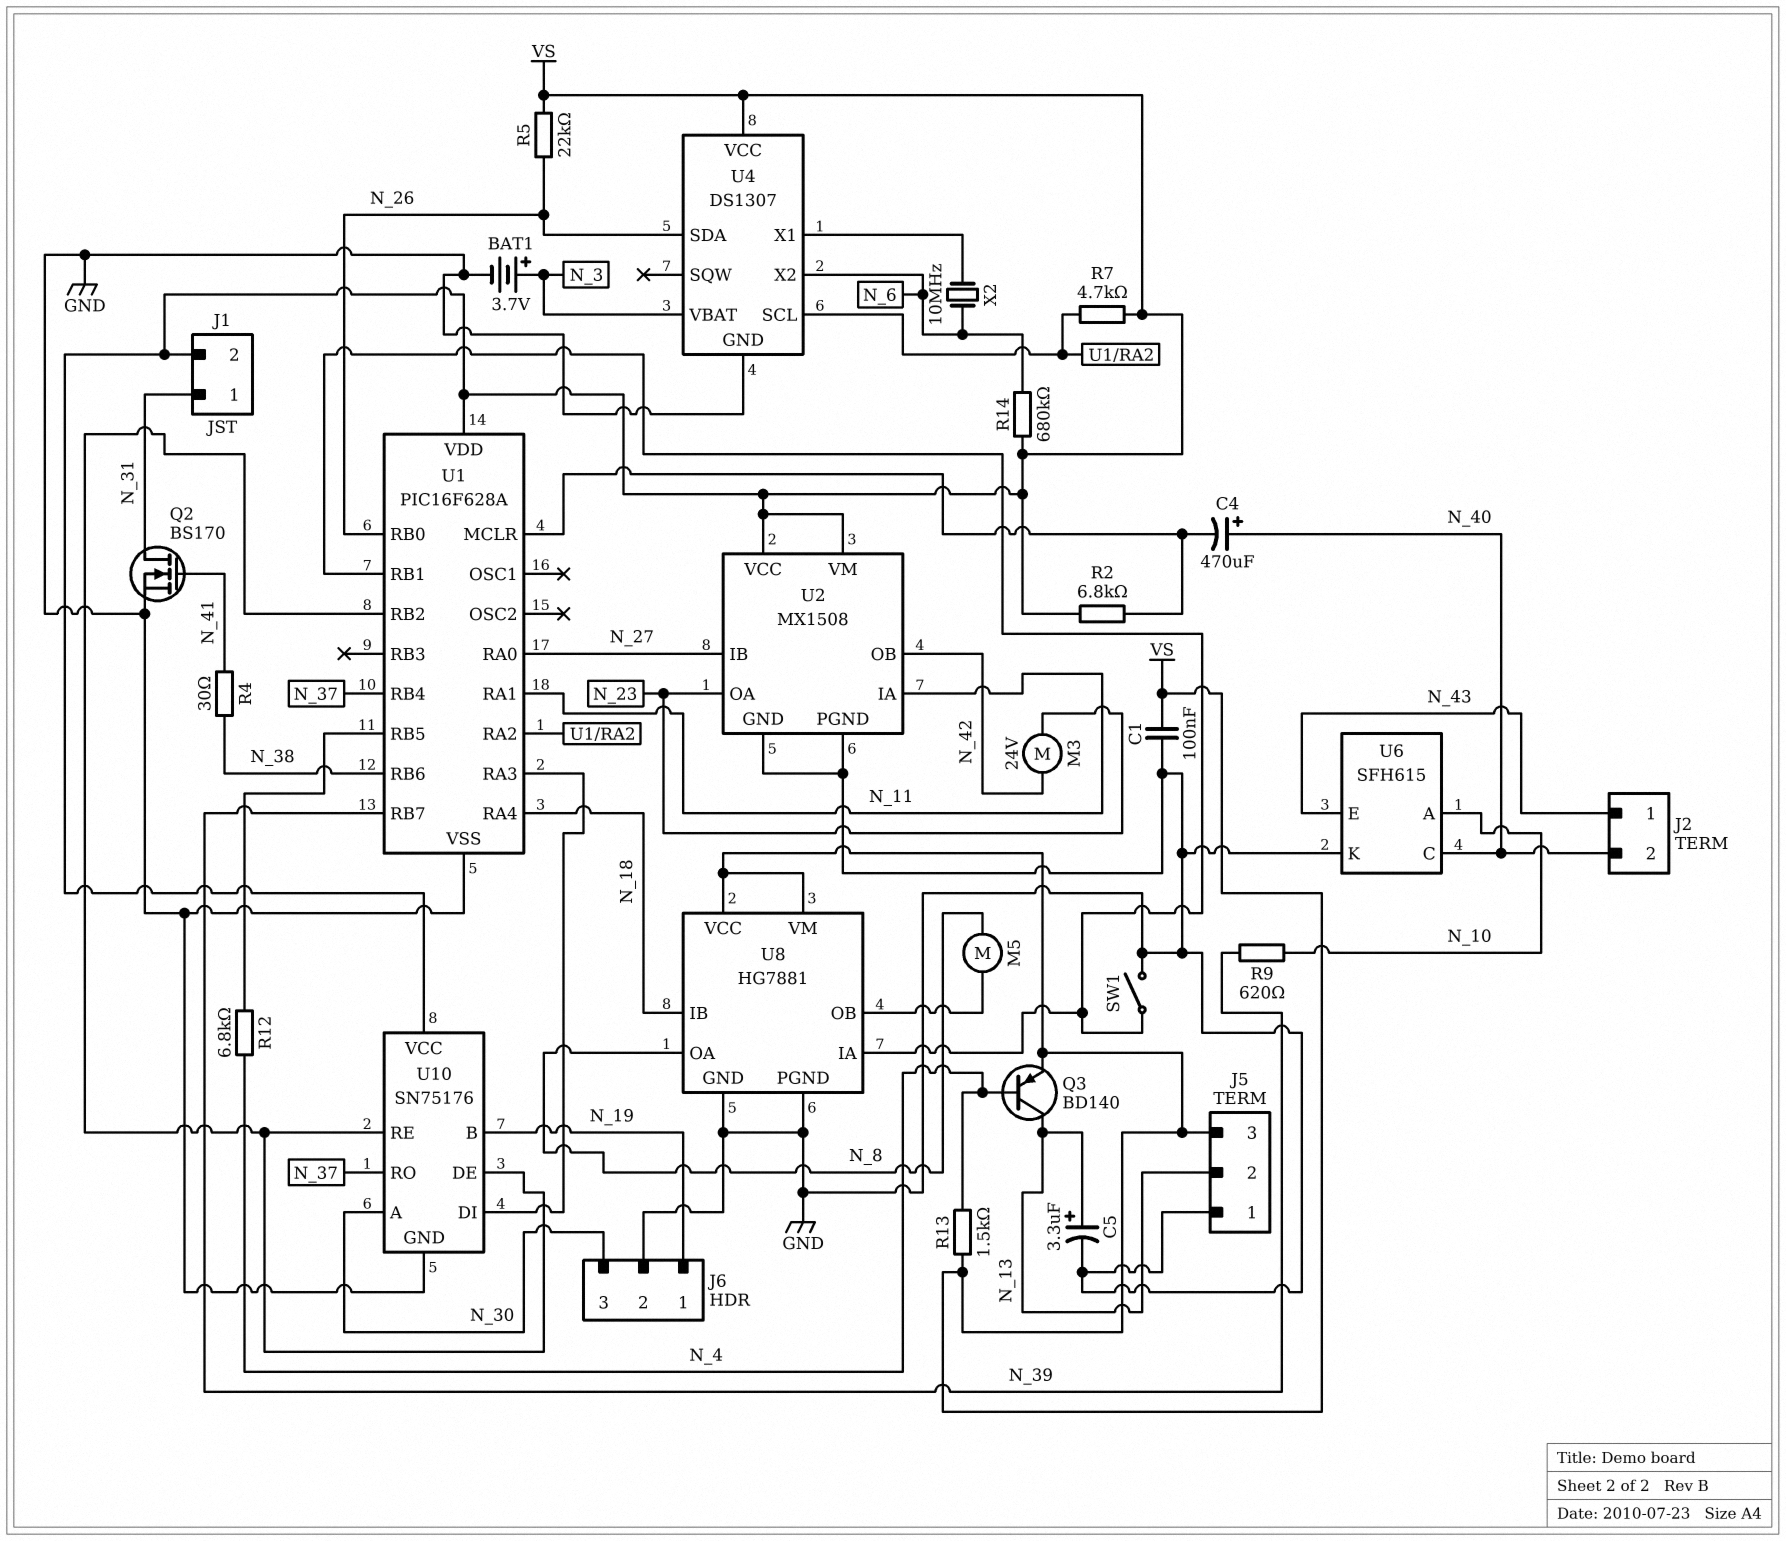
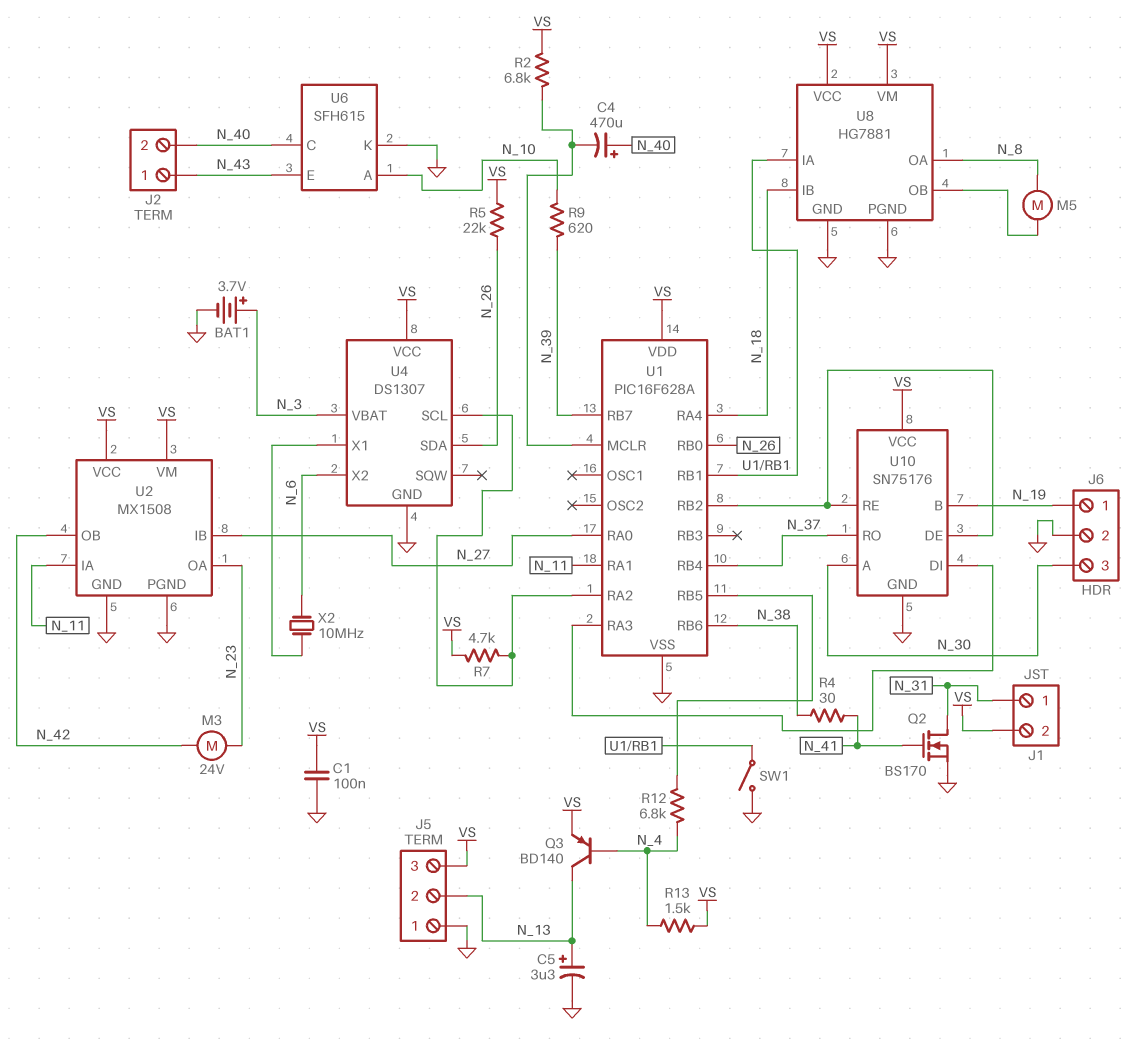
R14: 680k (N_6, VS) -> none

